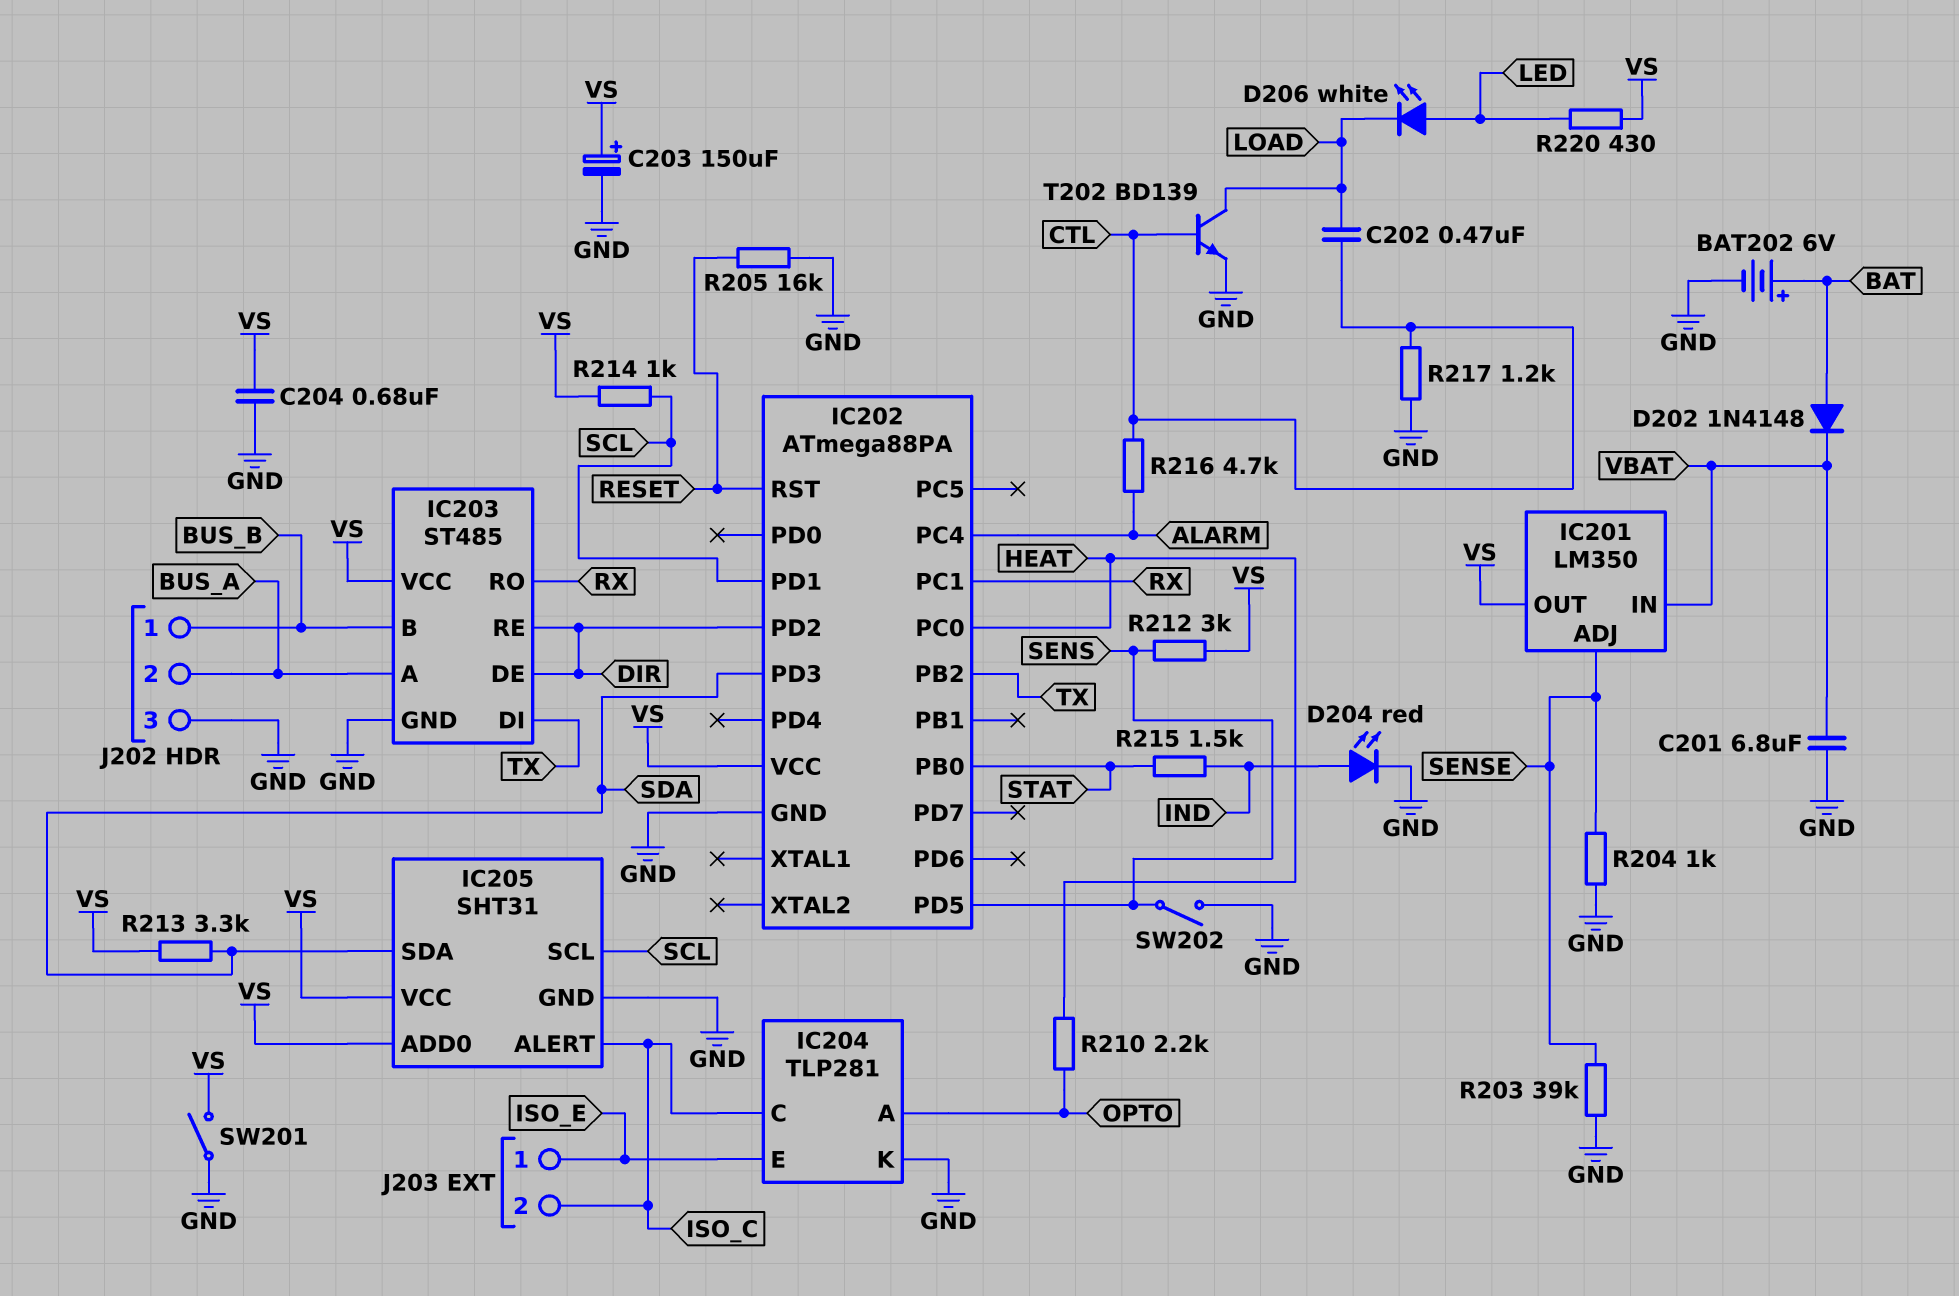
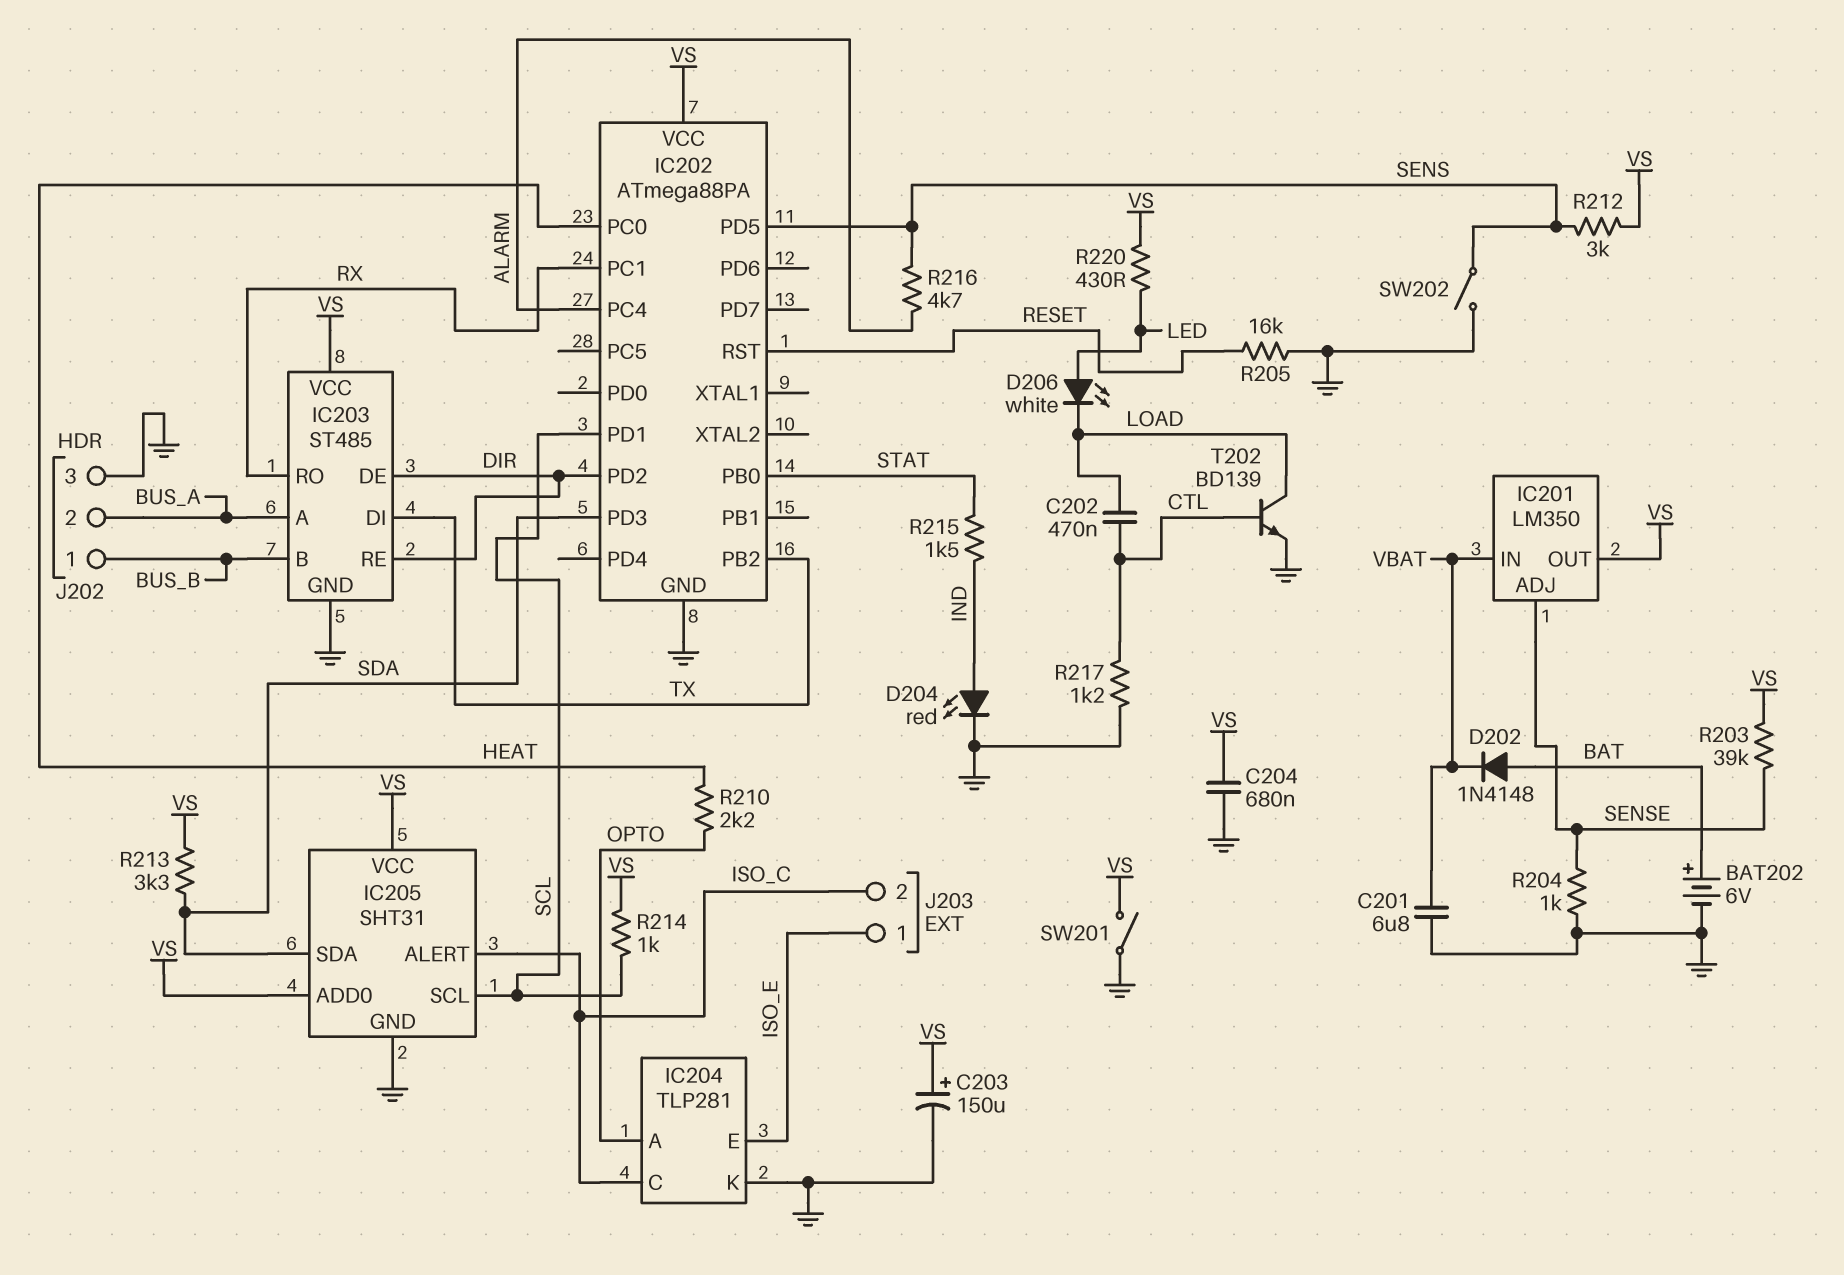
R203: 39k (GND, SENSE) -> 39k (SENSE, VS)
R216: 4.7k (ALARM, CTL) -> 4.7k (ALARM, SENS)

